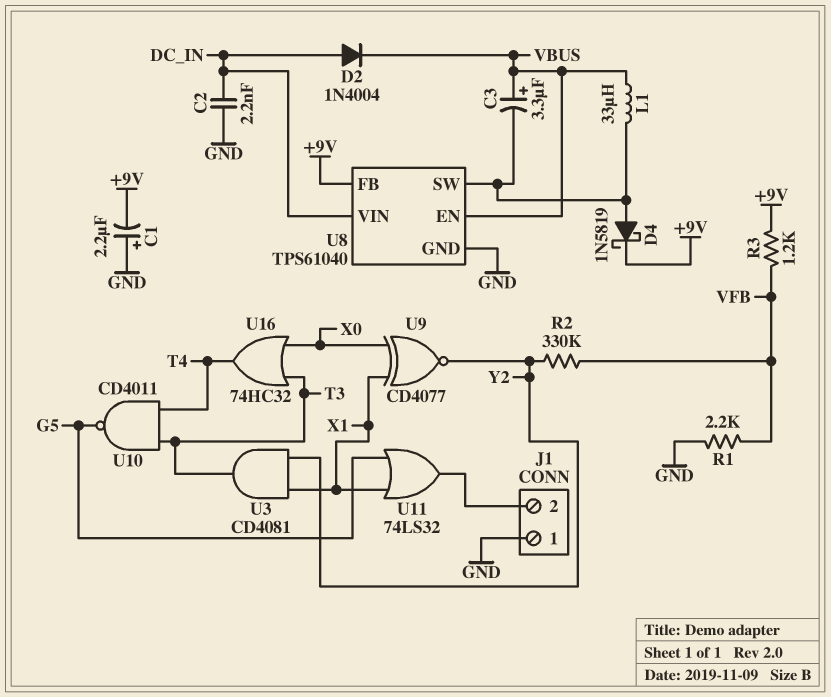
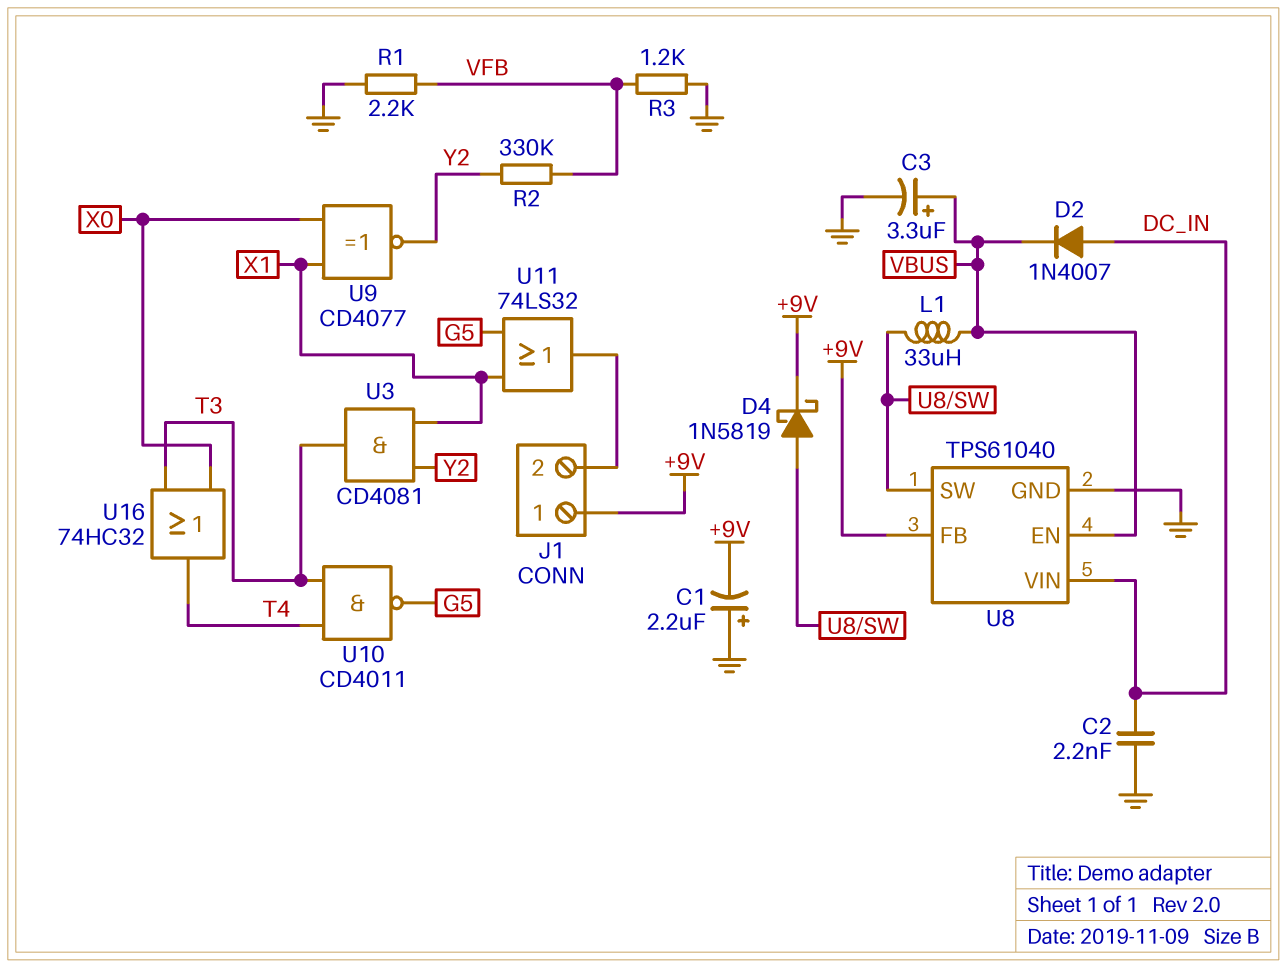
C3: 3.3uF (plus VBUS, minus U8/SW) -> 3.3uF (plus VBUS, minus GND)
D2: diode 1N4004 (A DC_IN, K VBUS) -> diode 1N4007 (A DC_IN, K VBUS)
J1 pin 1: GND -> +9V
R3: 1.2k (+9V, VFB) -> 1.2k (GND, VFB)

